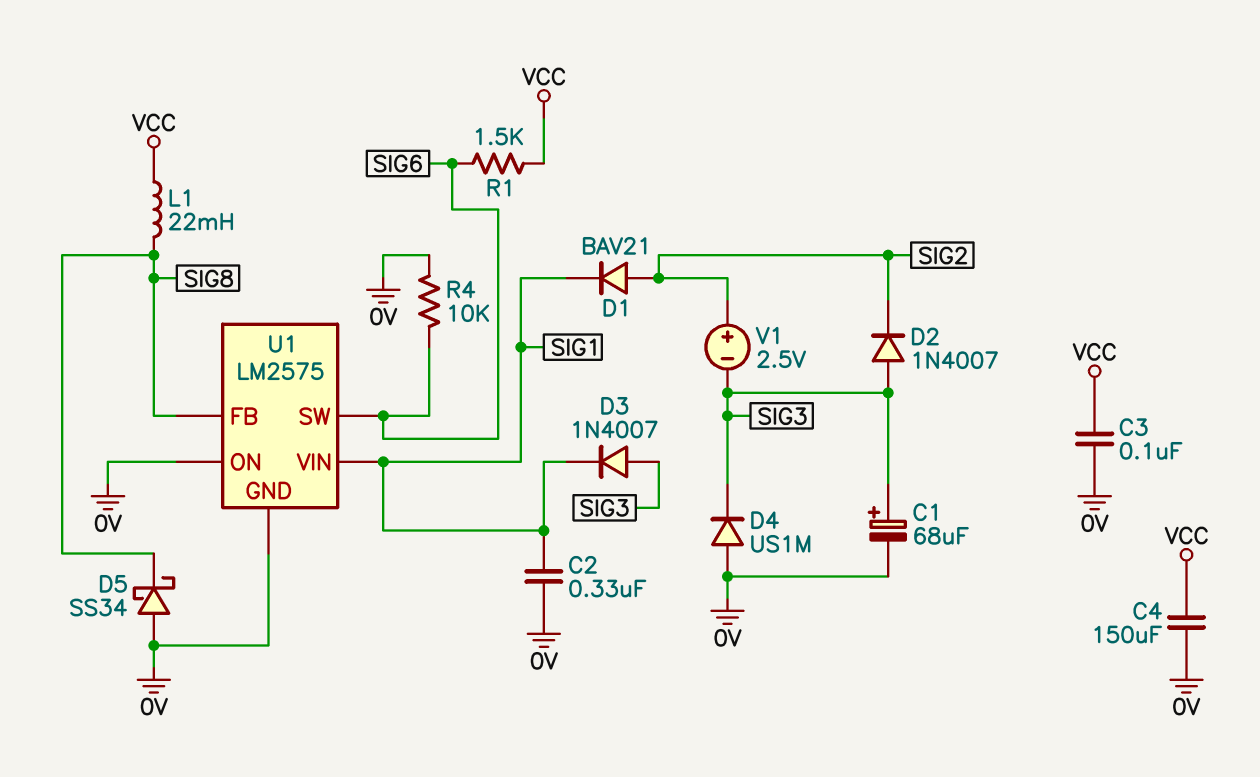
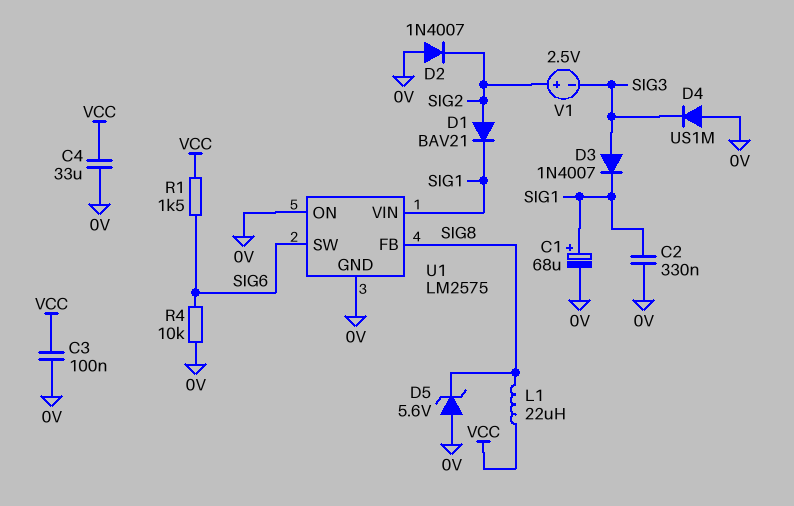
C1: 68uF (plus SIG3, minus 0V) -> 68uF (plus SIG1, minus 0V)
C4: 150uF (0V, VCC) -> 33uF (0V, VCC)
D2: diode 1N4007 (A SIG3, K SIG2) -> diode 1N4007 (A 0V, K SIG2)
D5: schottky SS34 (A 0V, K SIG8) -> zener 5.6V (A 0V, K SIG8)
L1: 22mH (SIG8, VCC) -> 22uH (SIG8, VCC)

